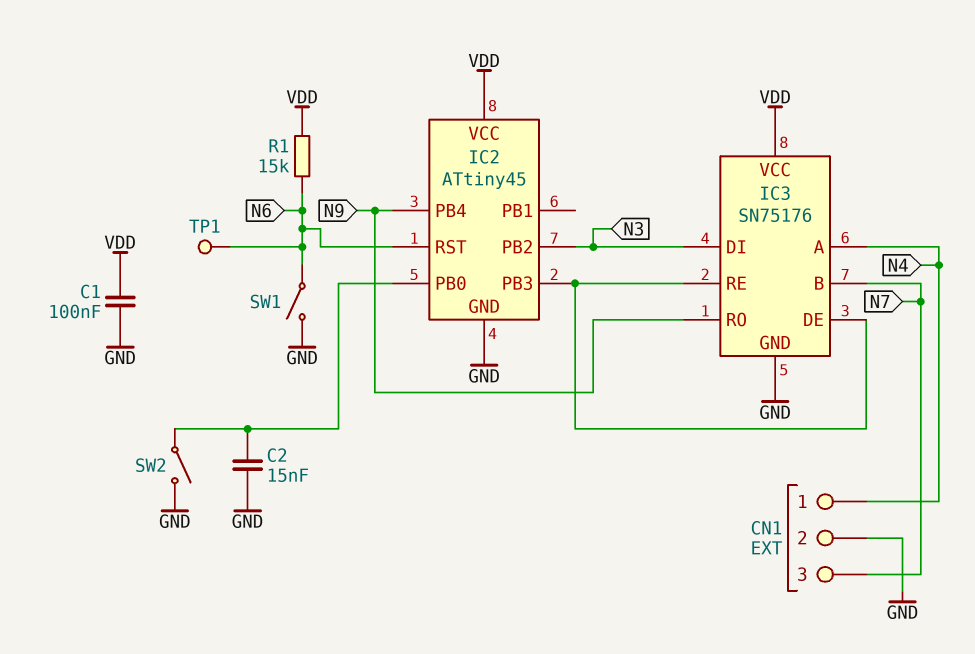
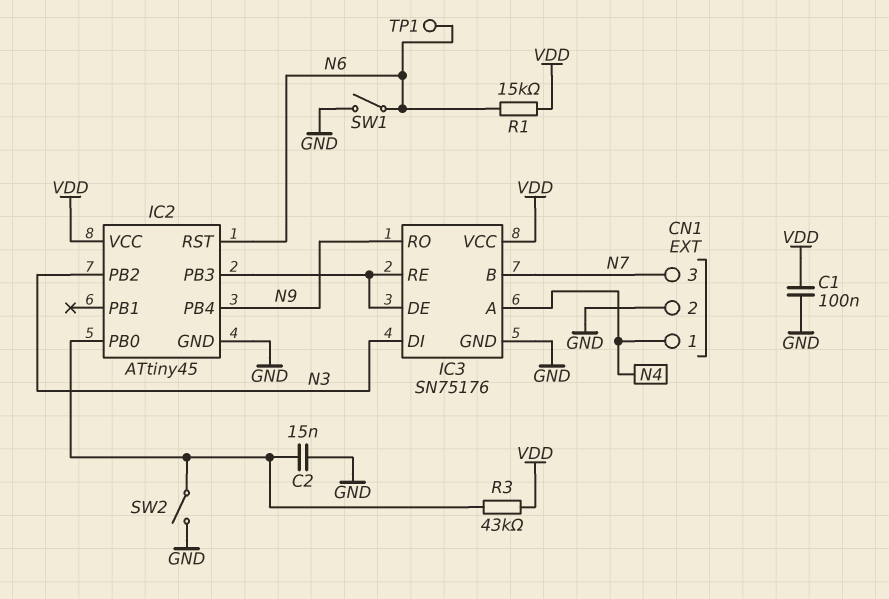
R3: none -> 43k (IC2/PB0, VDD)

